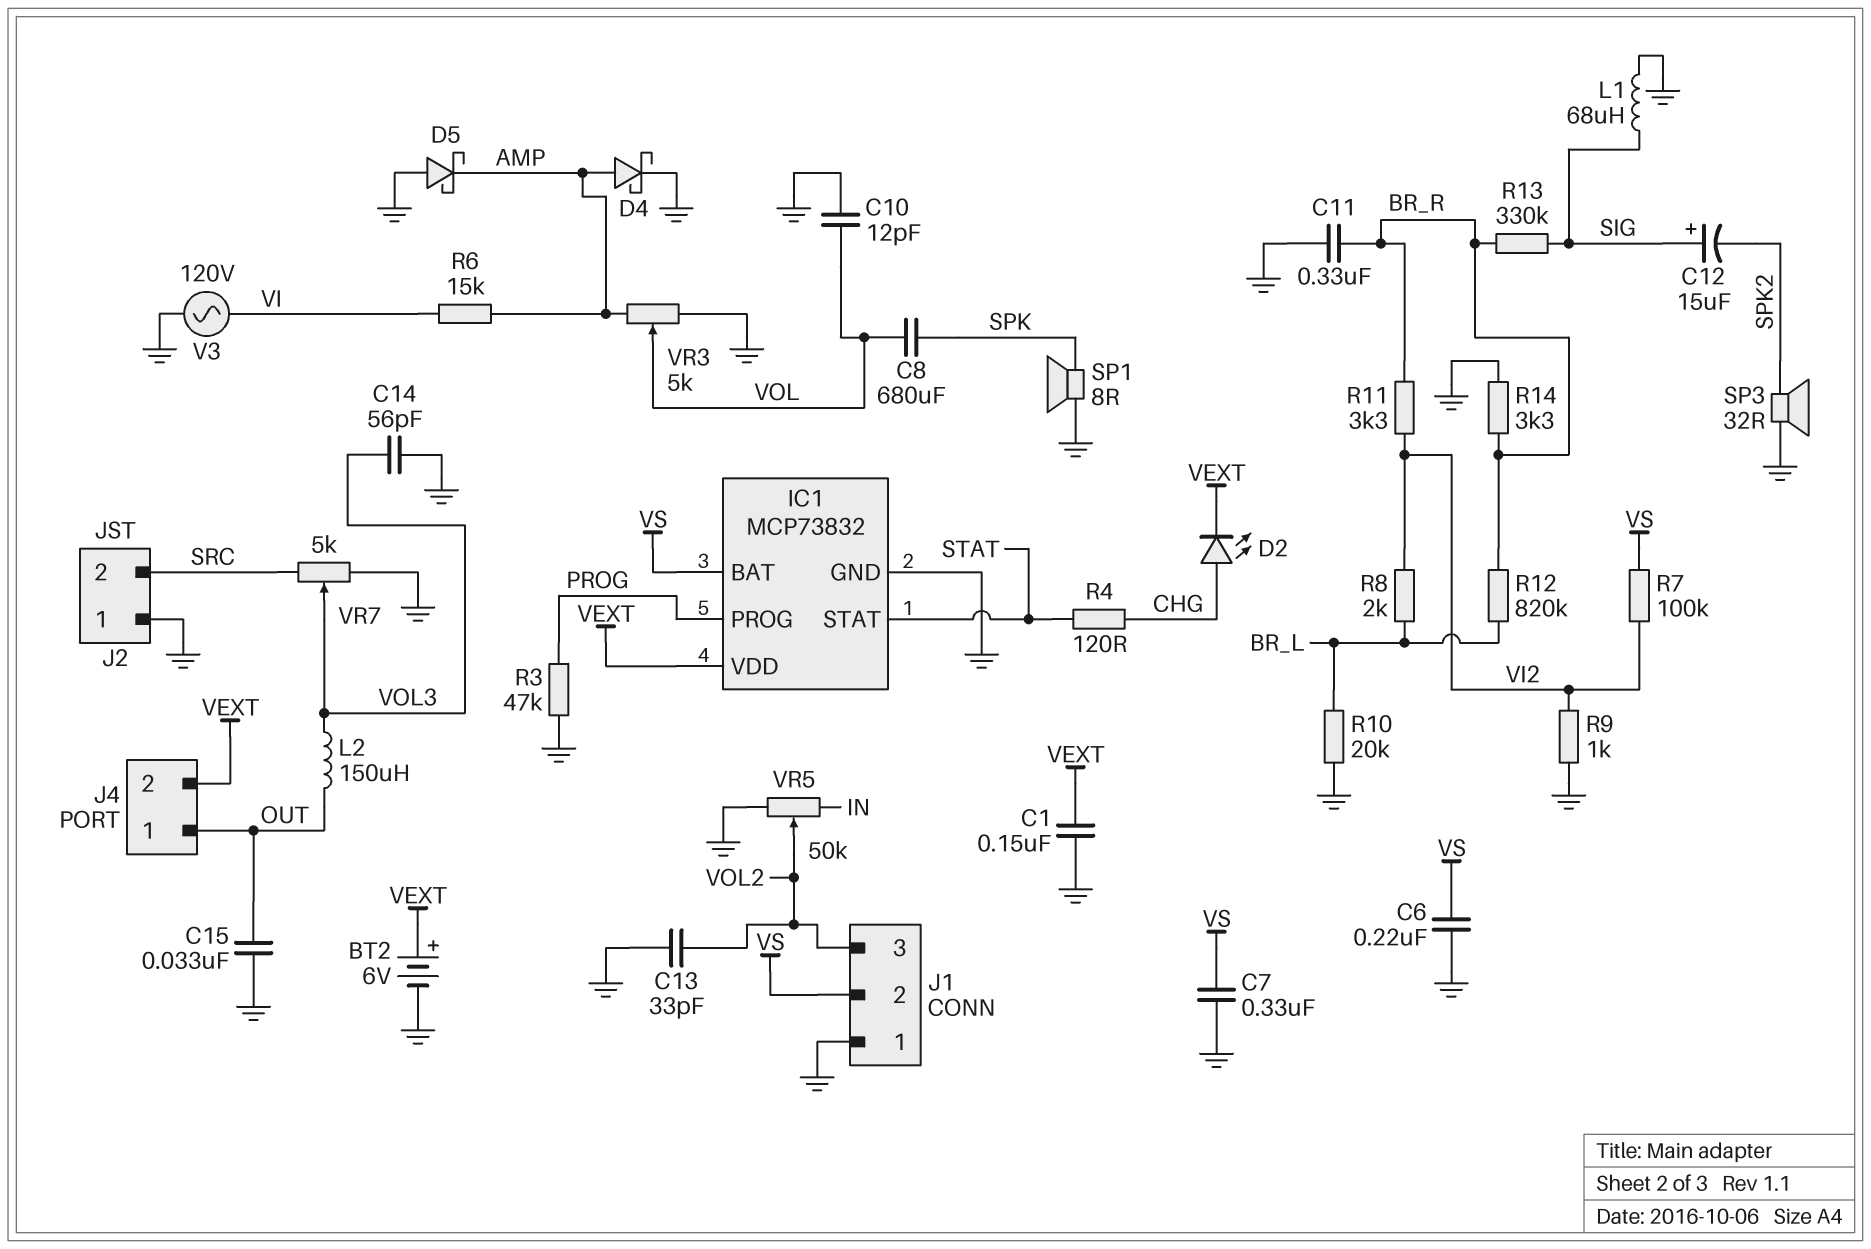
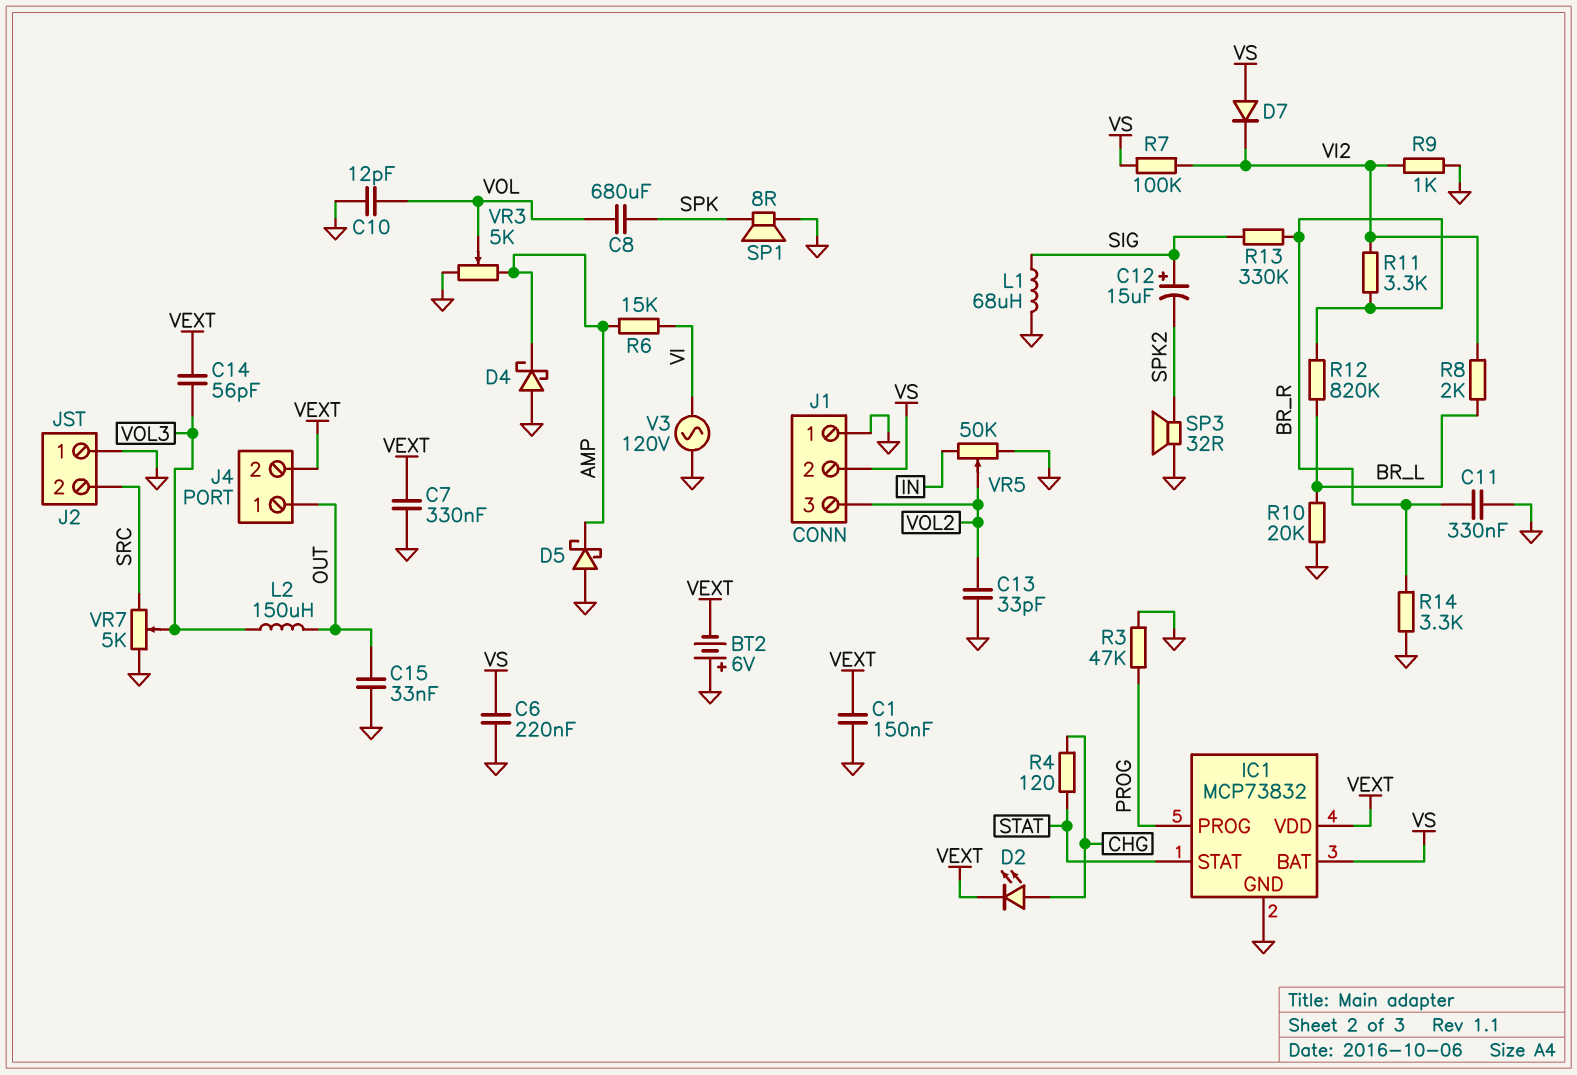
BT2: 6V (plus VEXT, minus GND) -> 6V (plus GND, minus VEXT)
C7: 330nF (GND, VS) -> 330nF (GND, VEXT)
C14: 56pF (GND, VOL3) -> 56pF (VEXT, VOL3)
D4: schottky (A AMP, K GND) -> schottky (A GND, K AMP)
D7: none -> diode (A VS, K VI2)

